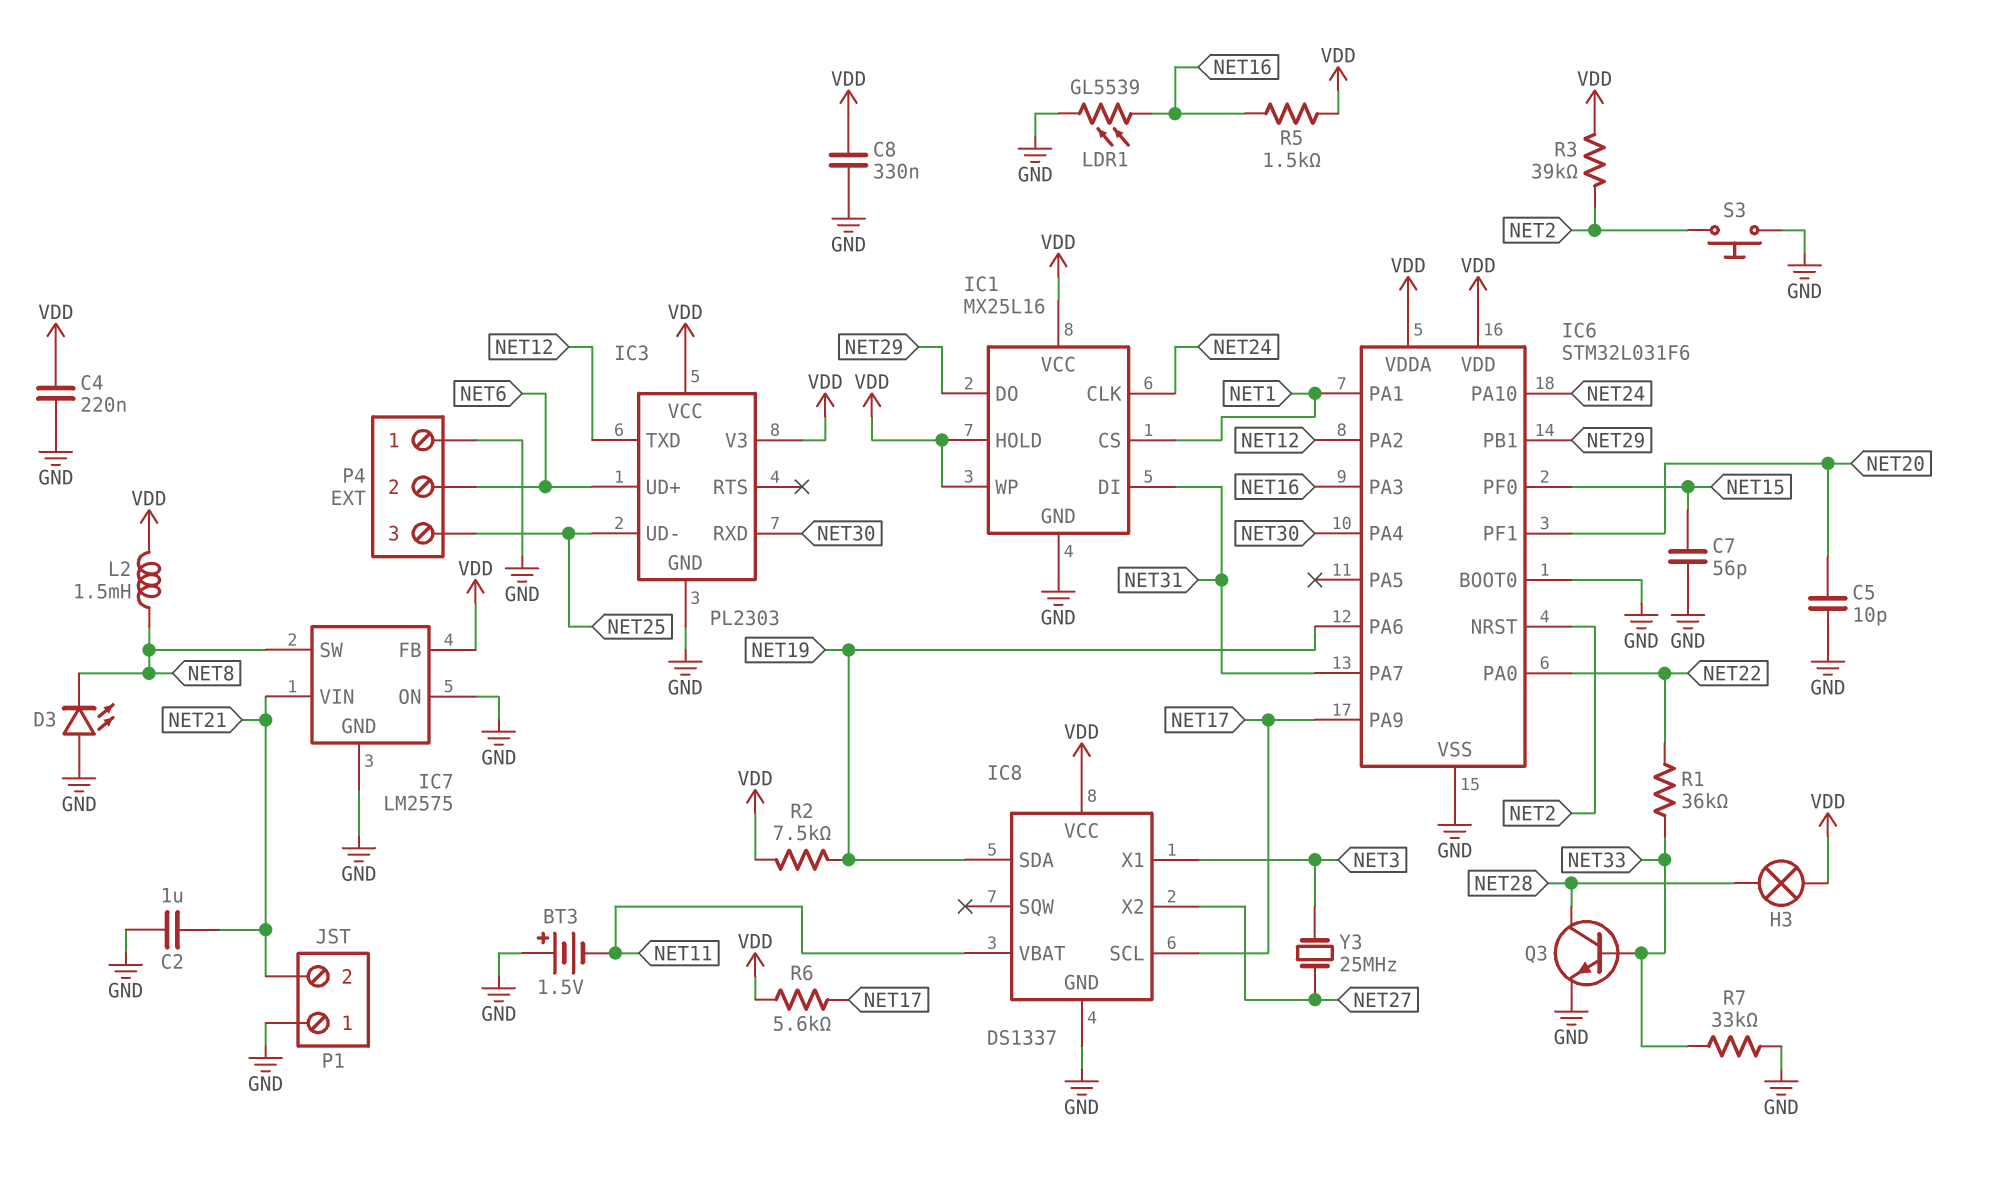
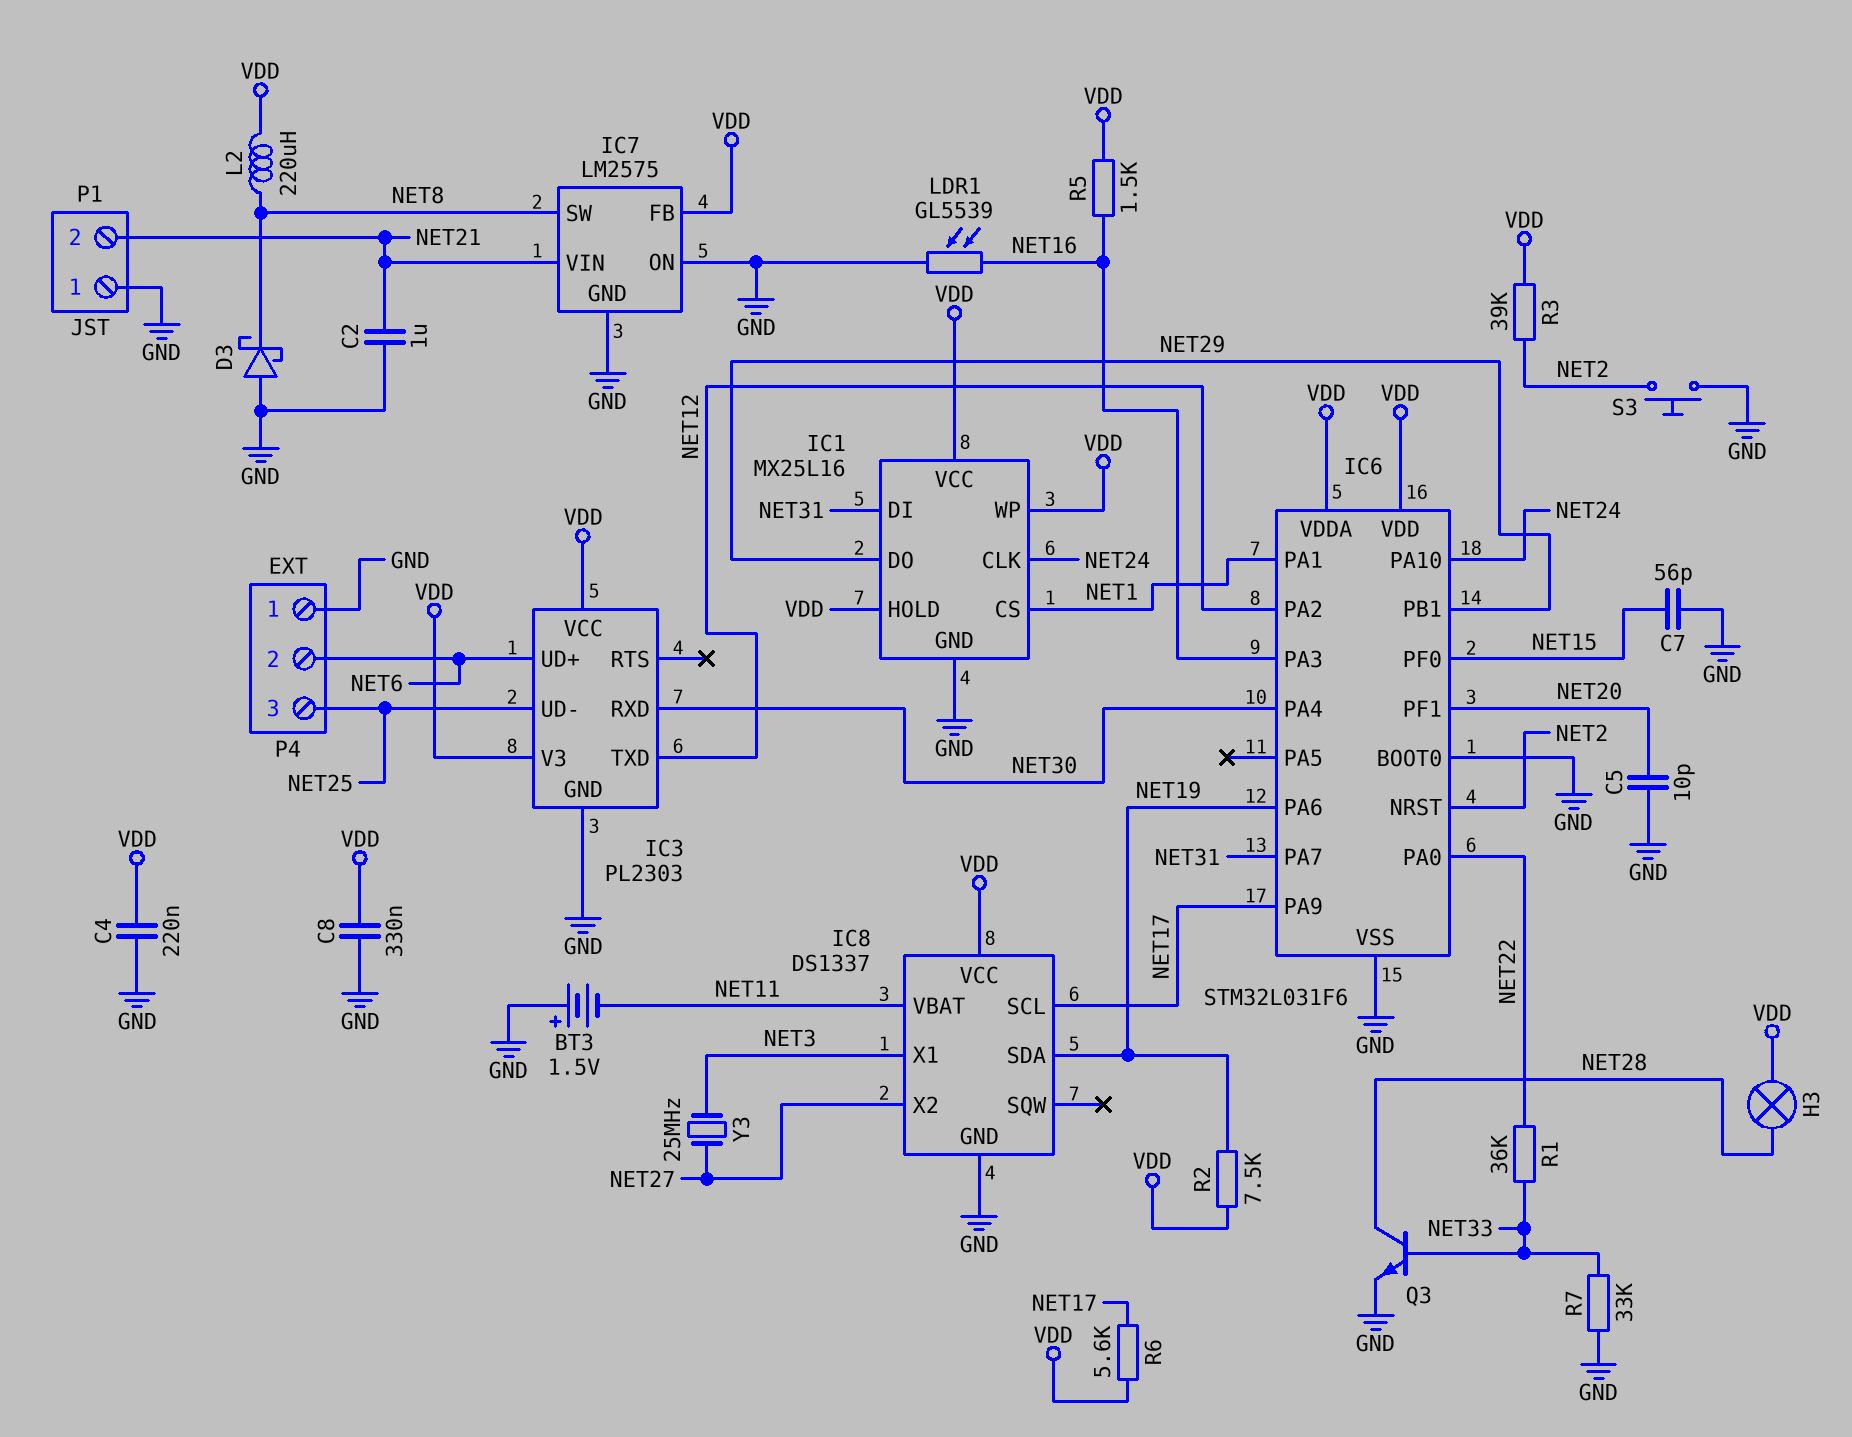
D3: LED (A GND, K NET8) -> schottky (A GND, K NET8)
L2: 1.5mH (NET8, VDD) -> 220uH (NET8, VDD)

